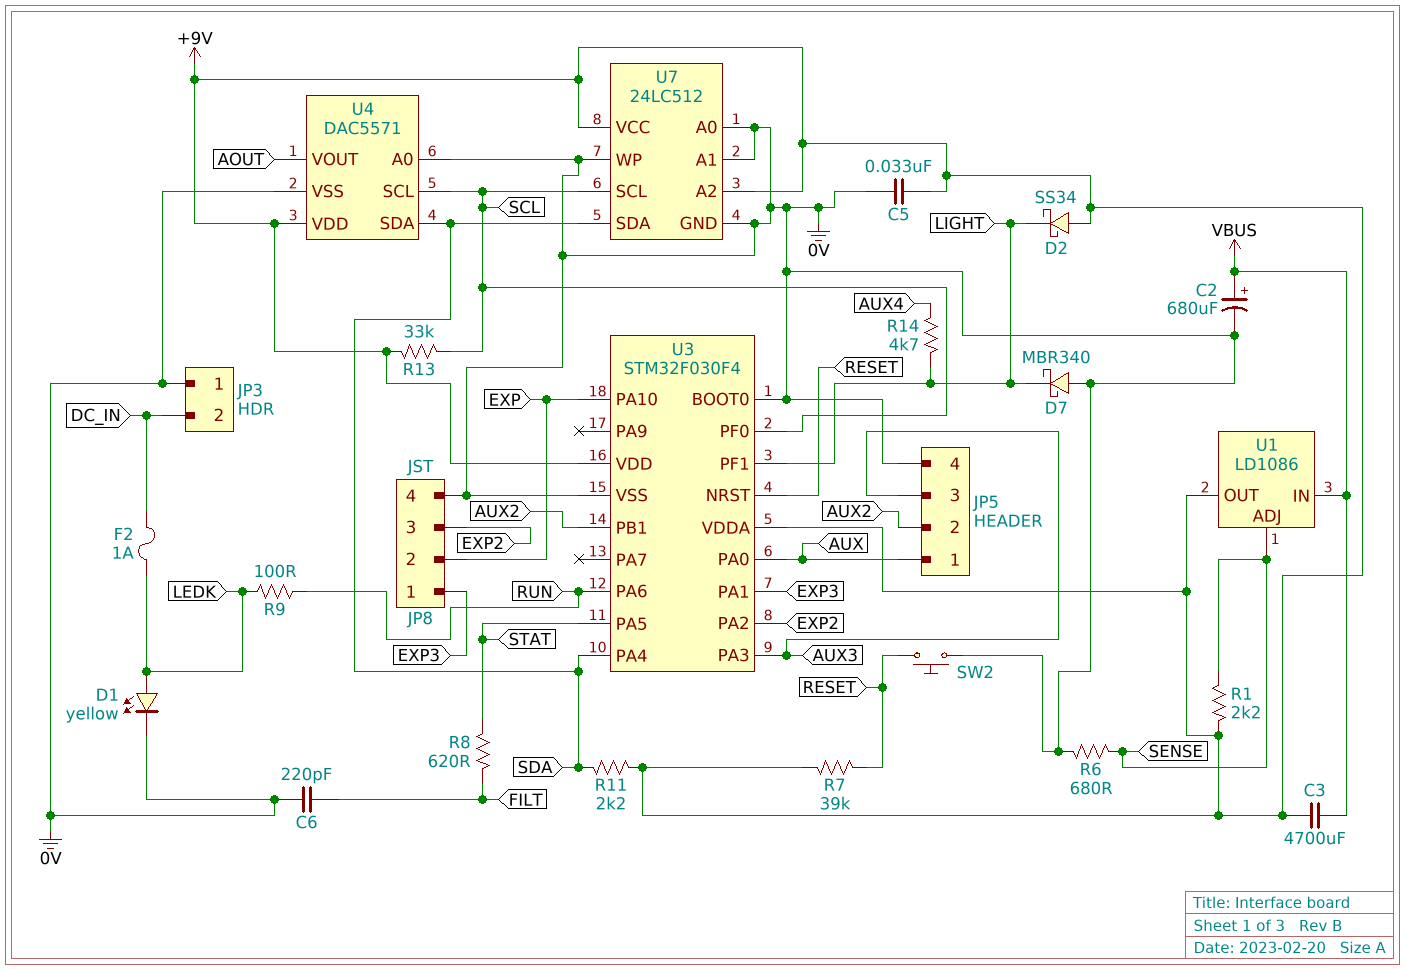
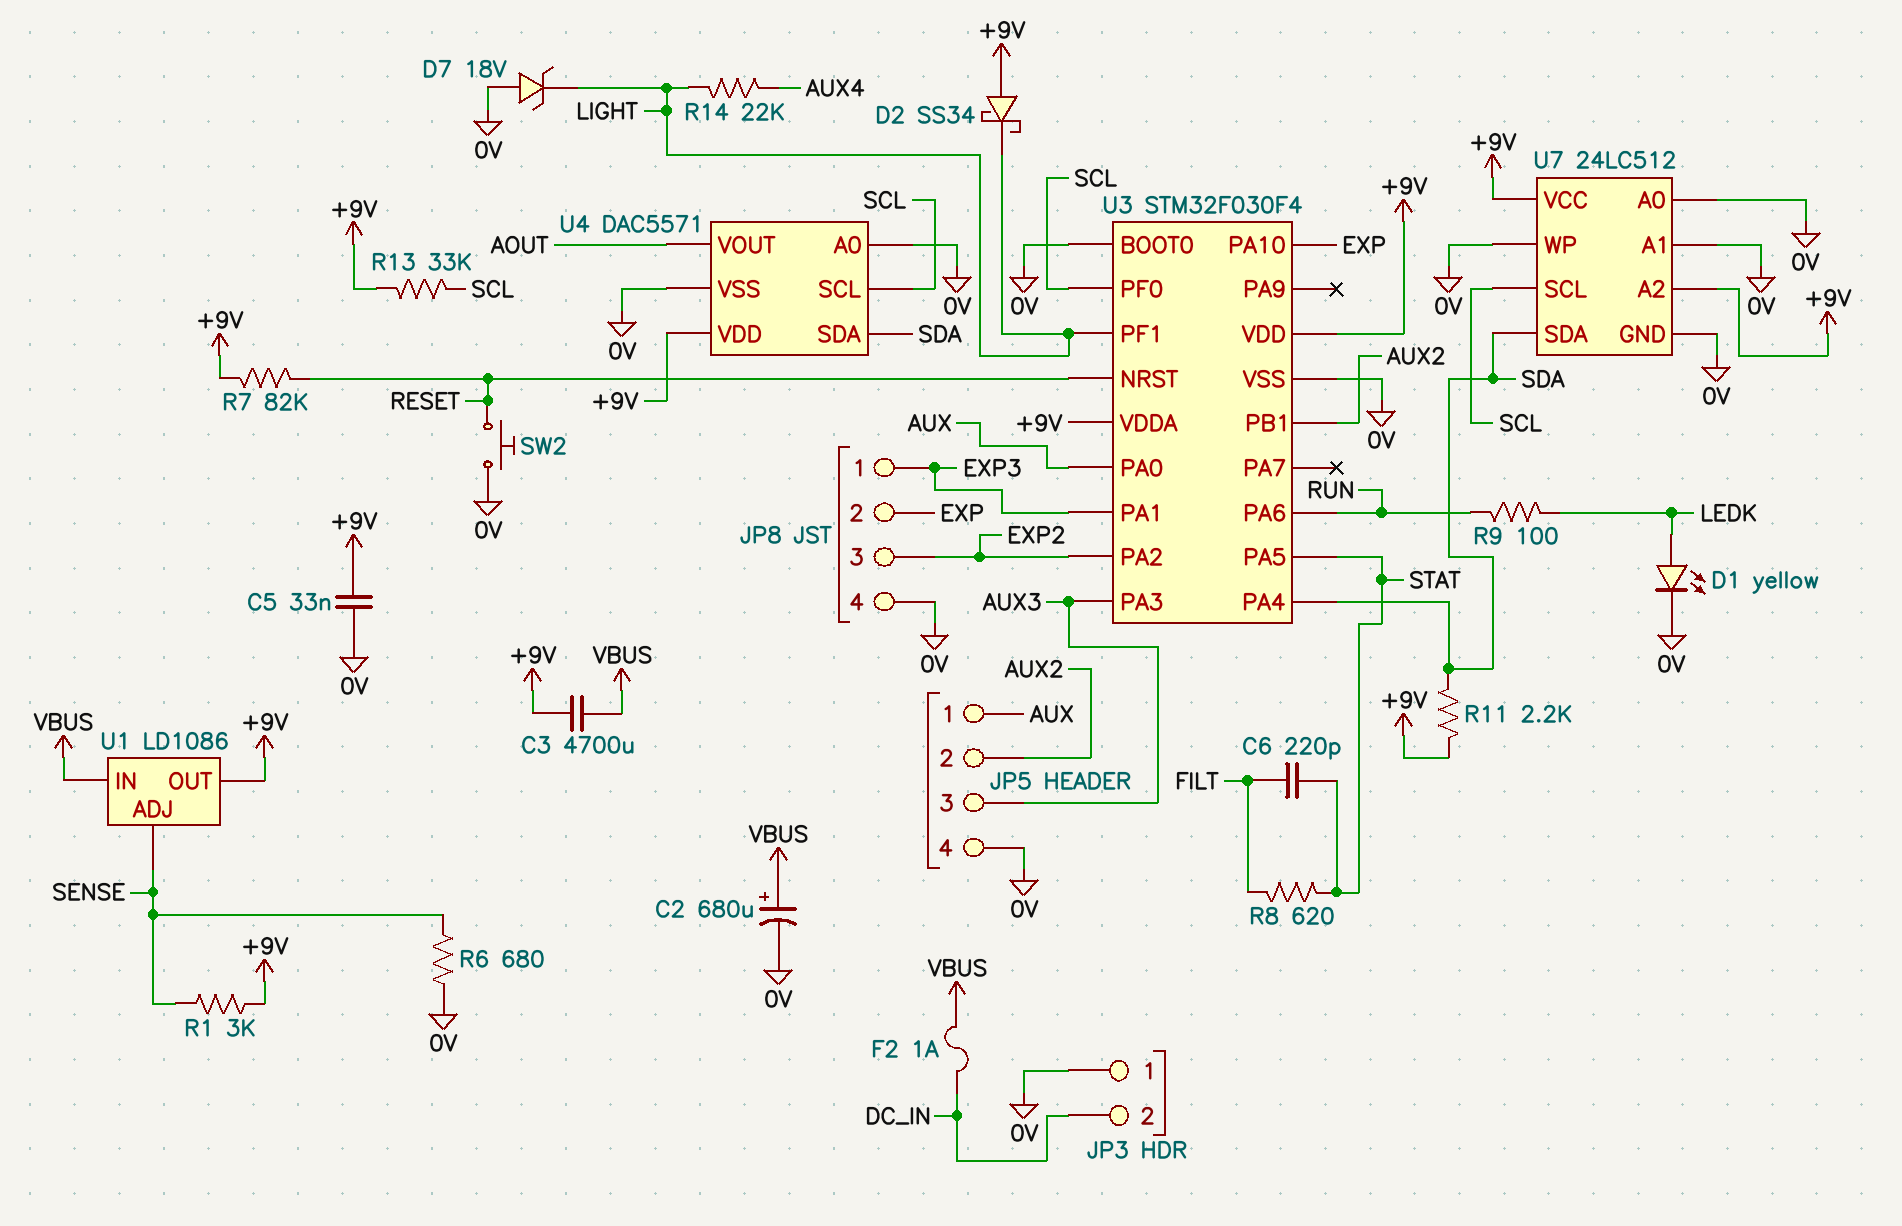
C6: 220pF (0V, FILT) -> 220pF (FILT, STAT)
D7: schottky MBR340 (A 0V, K LIGHT) -> zener 18V (A 0V, K LIGHT)
F2: 1A (DC_IN, LEDK) -> 1A (DC_IN, VBUS)
R1: 2.2k (+9V, SENSE) -> 3k (+9V, SENSE)
R7: 39k (+9V, RESET) -> 82k (+9V, RESET)
R14: 4.7k (AUX4, LIGHT) -> 22k (AUX4, LIGHT)

